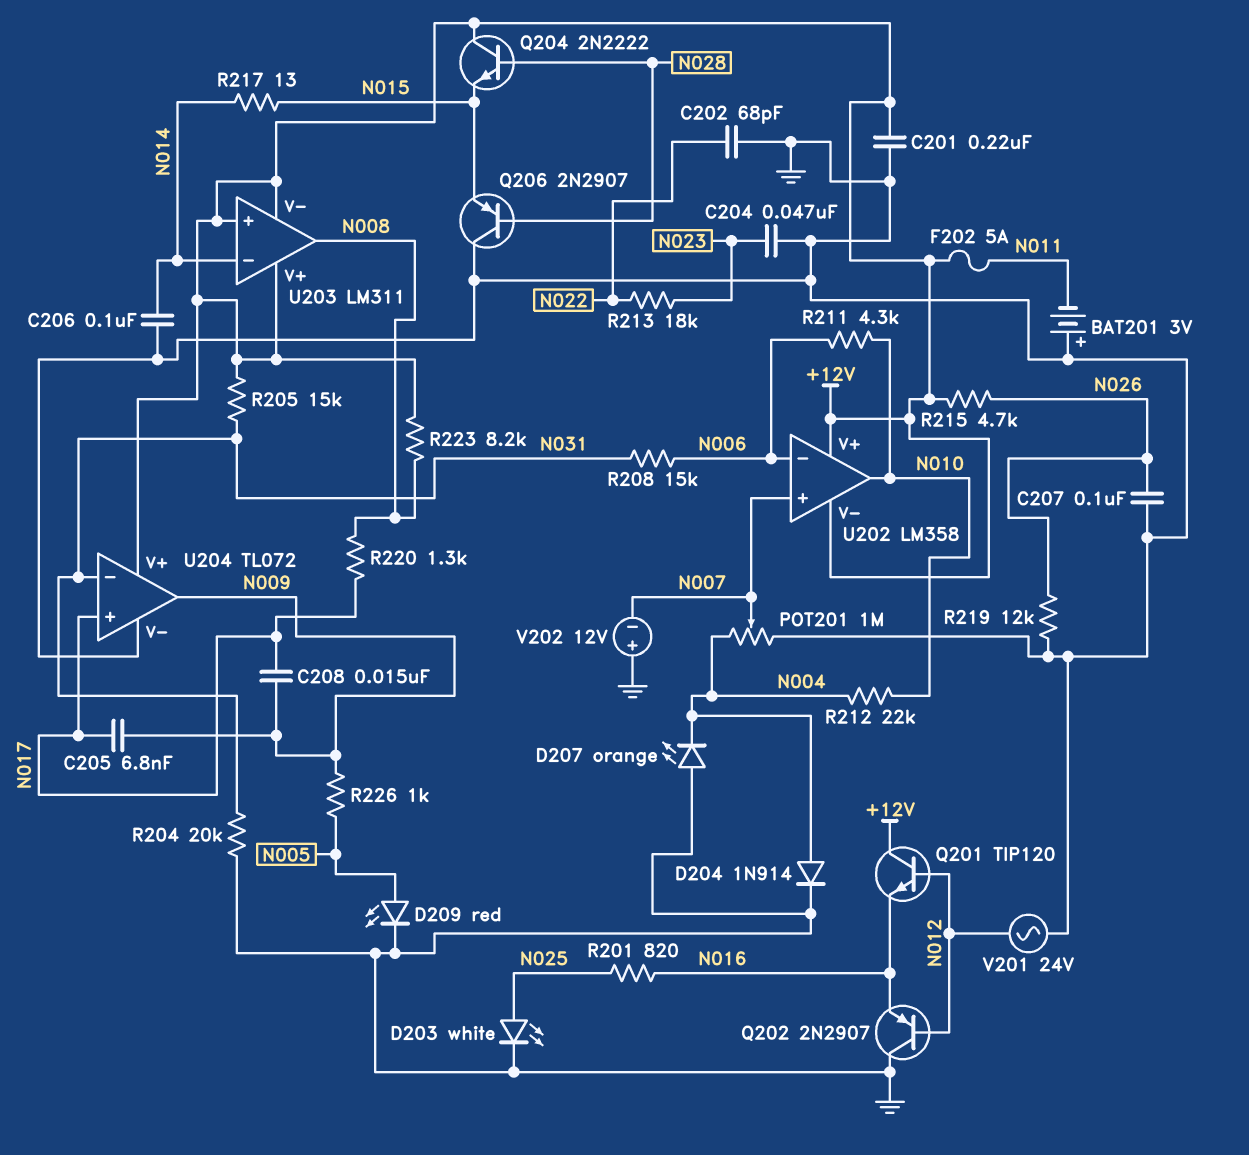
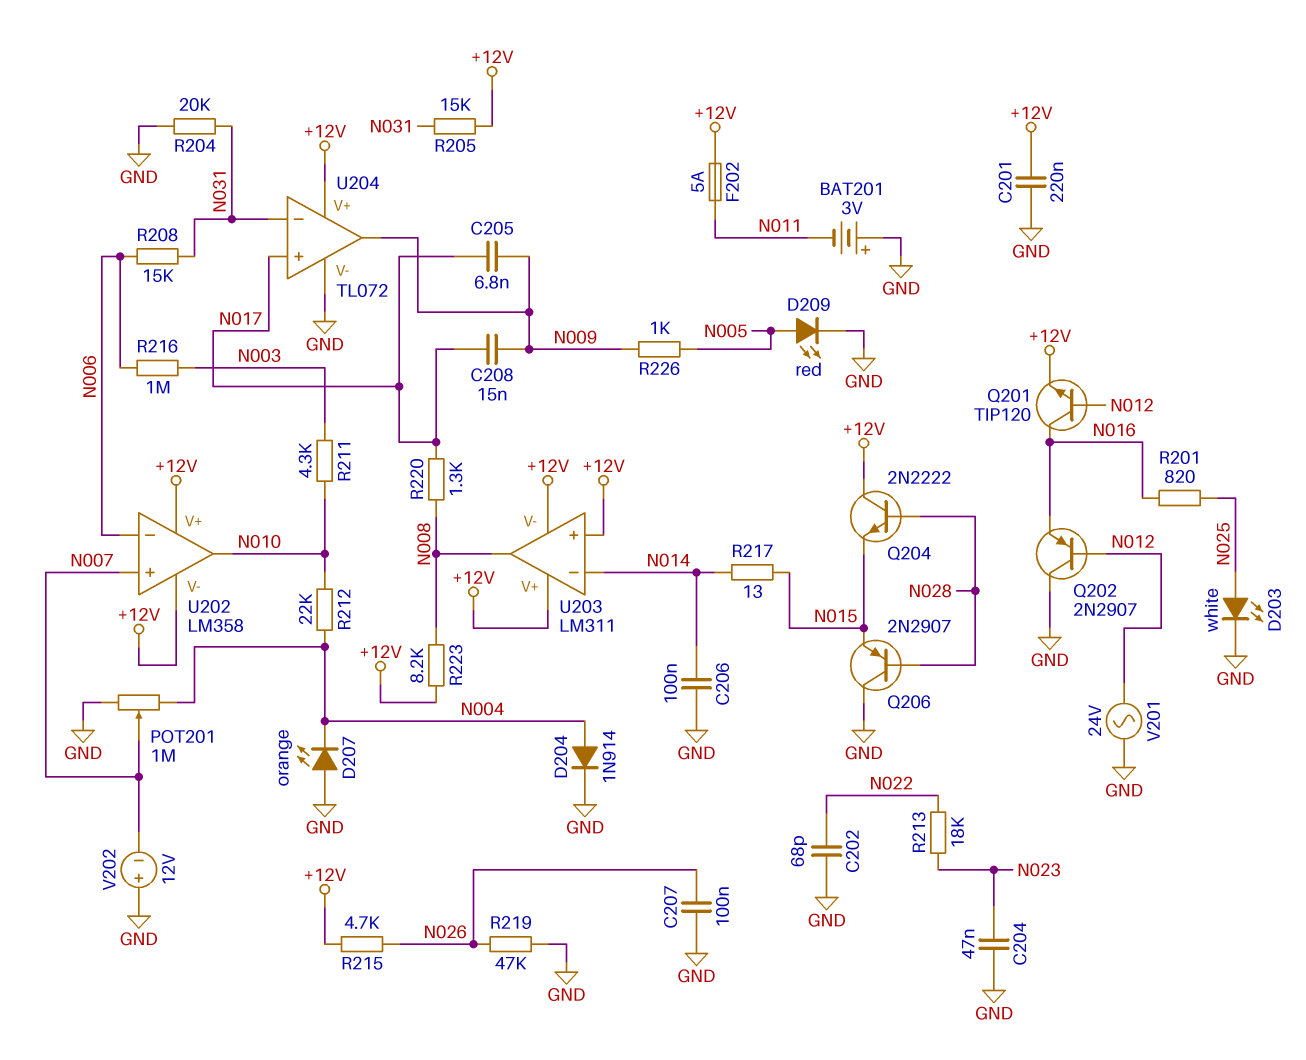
Q201: NPN TIP120 (B N012, C +12V, E N016) -> NPN TIP120 (B N012, C N016, E +12V)
R211: 4.3k (N006, N010) -> 4.3k (N003, N010)
R216: none -> 1M (N003, N006)
R219: 12k (GND, N026) -> 47k (GND, N026)

